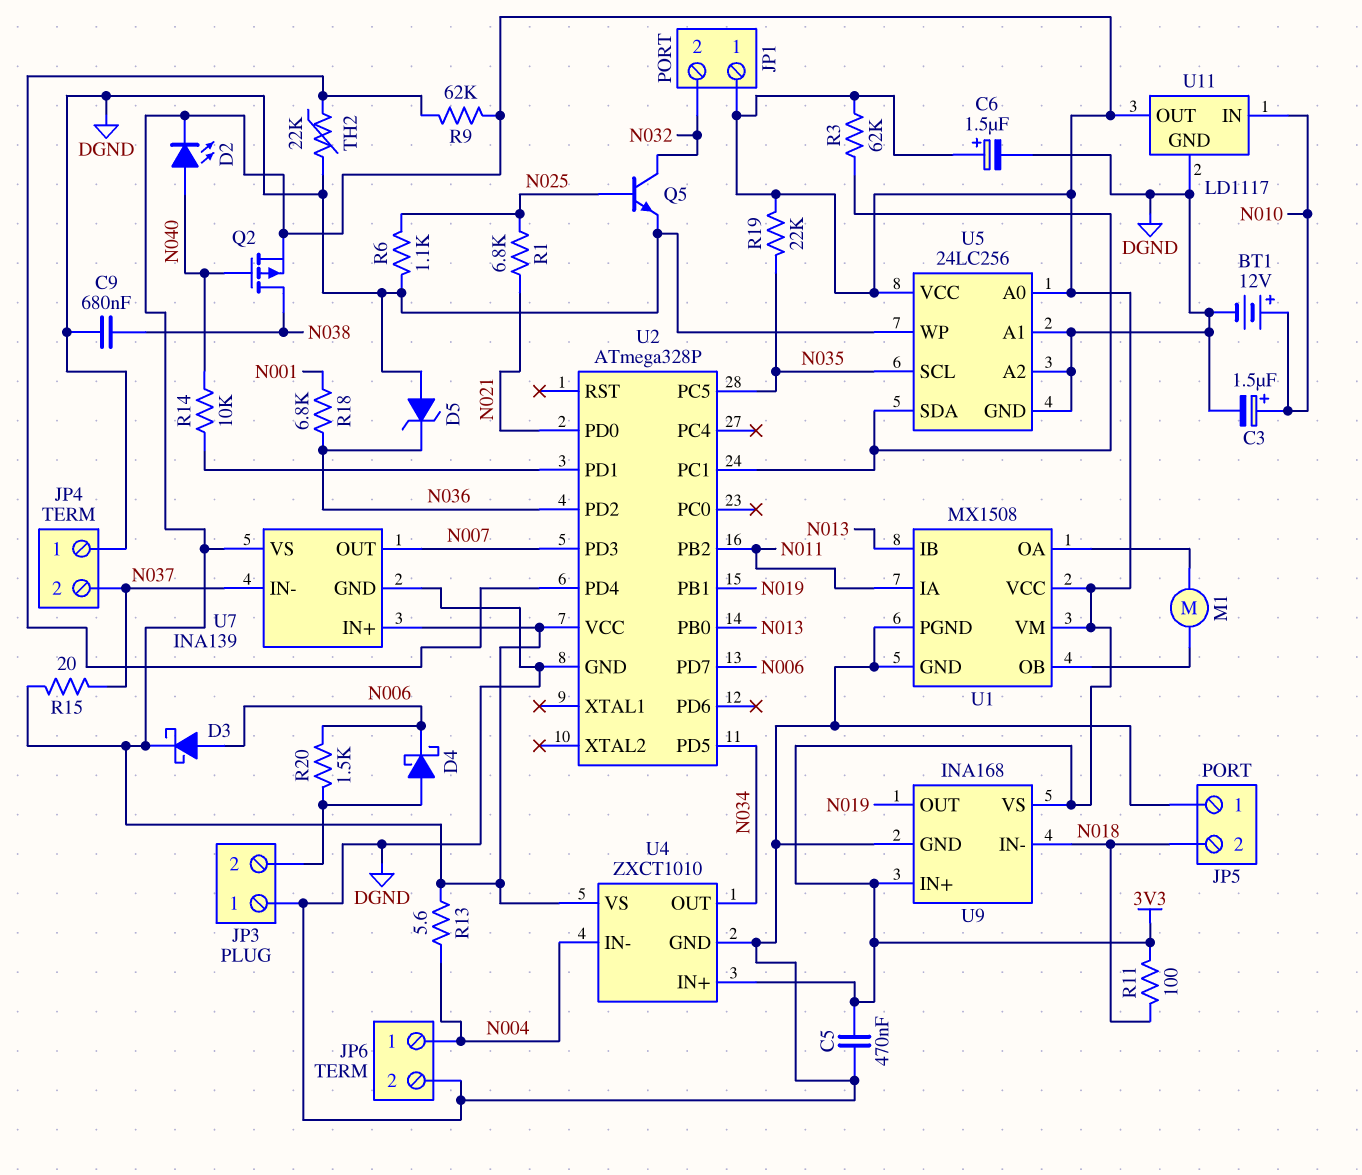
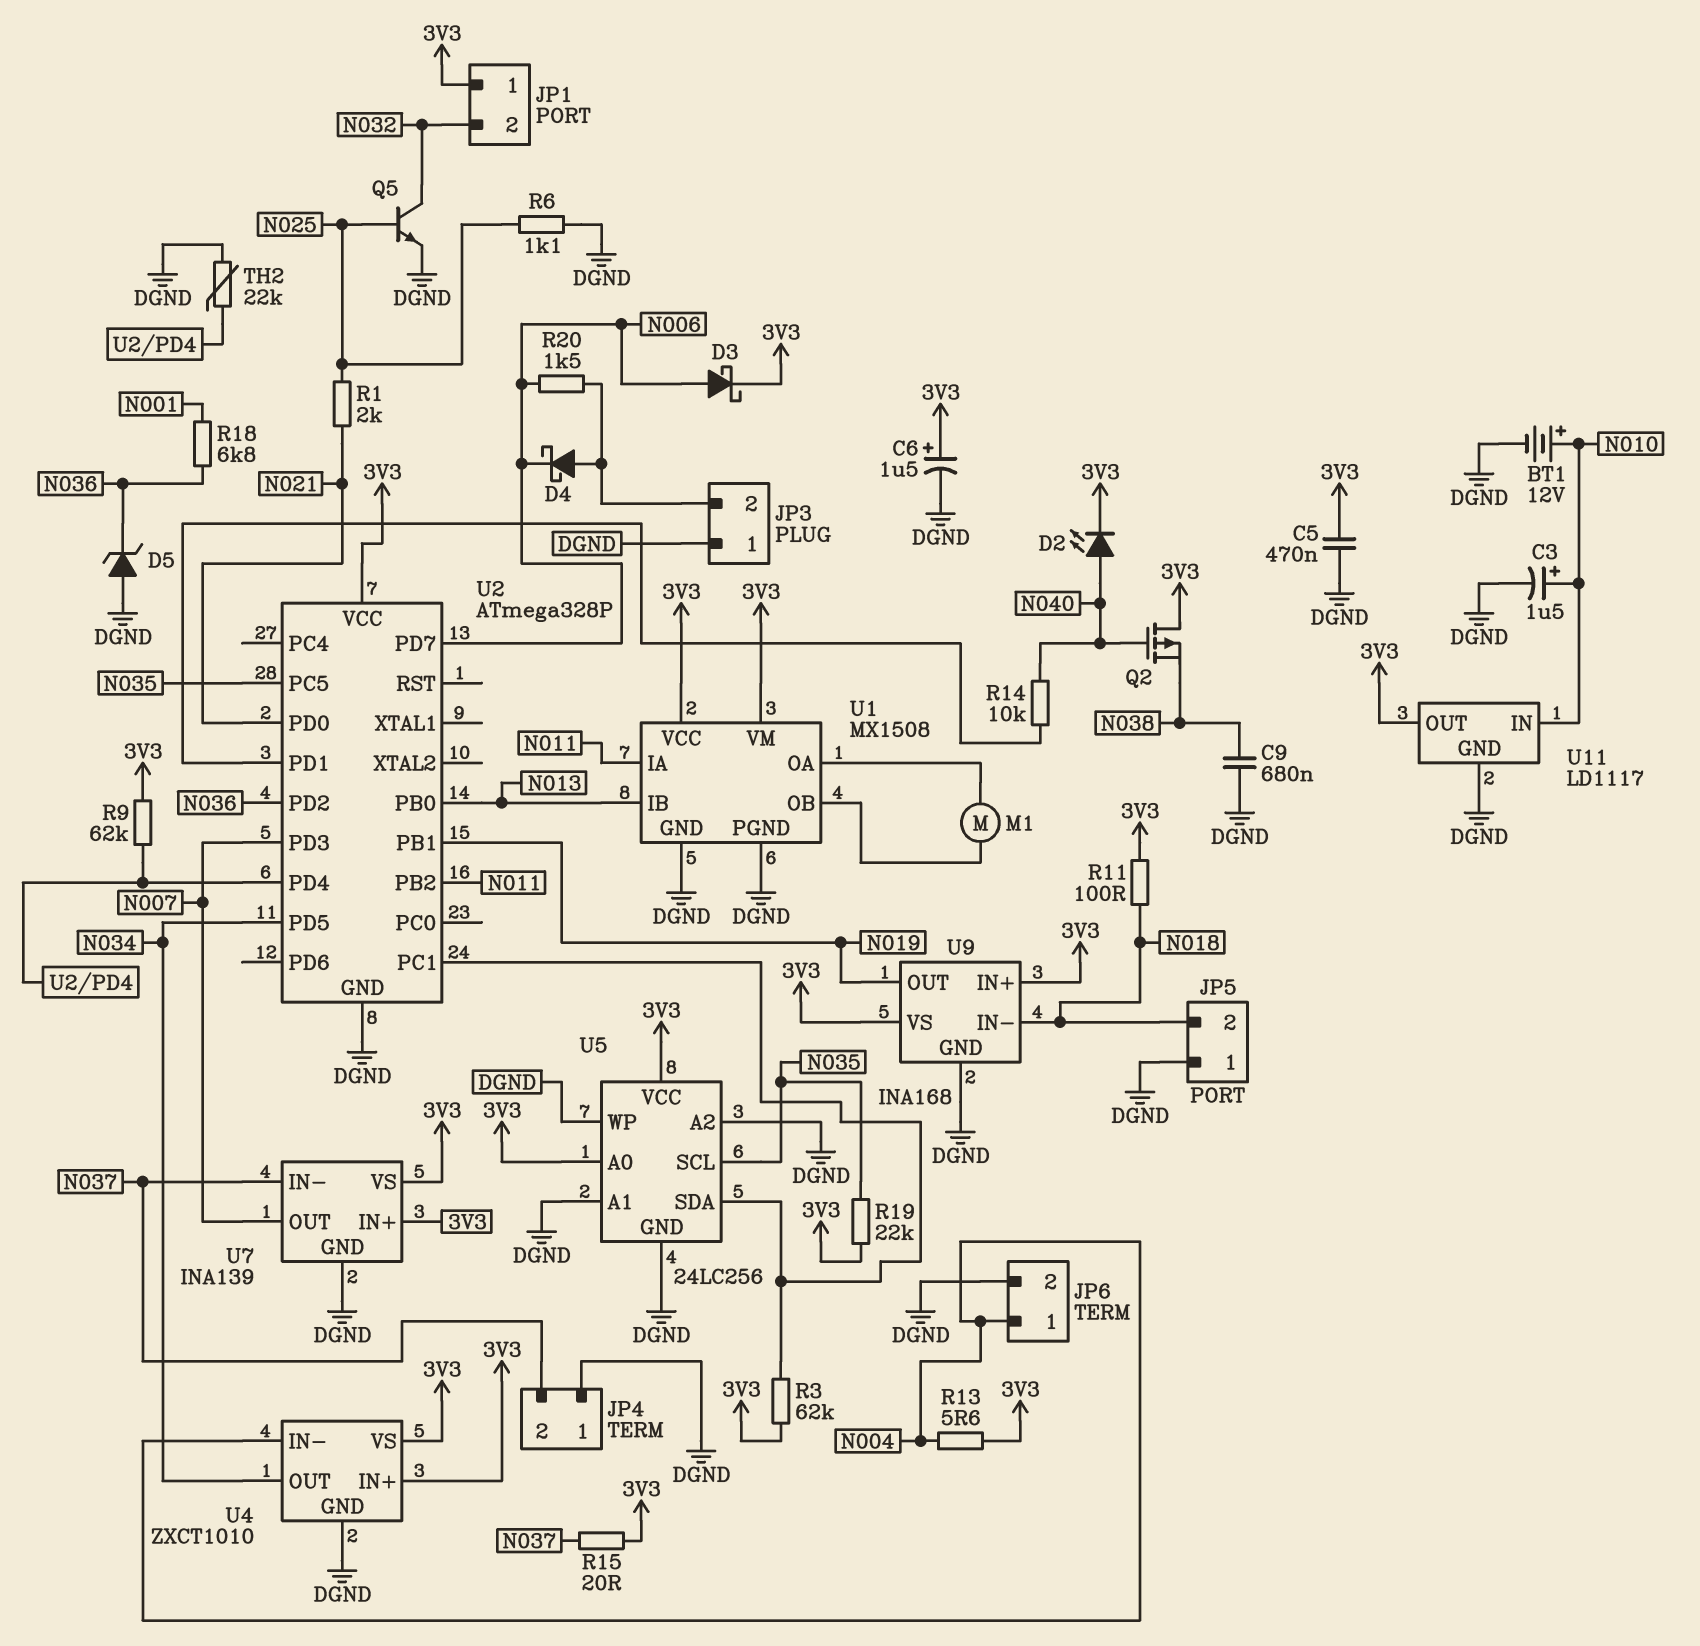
Q2: PMOS (G N040, D N038, S 3V3) -> PMOS (G N040, D 3V3, S N038)
R1: 6.8k (N021, N025) -> 2k (N021, N025)

